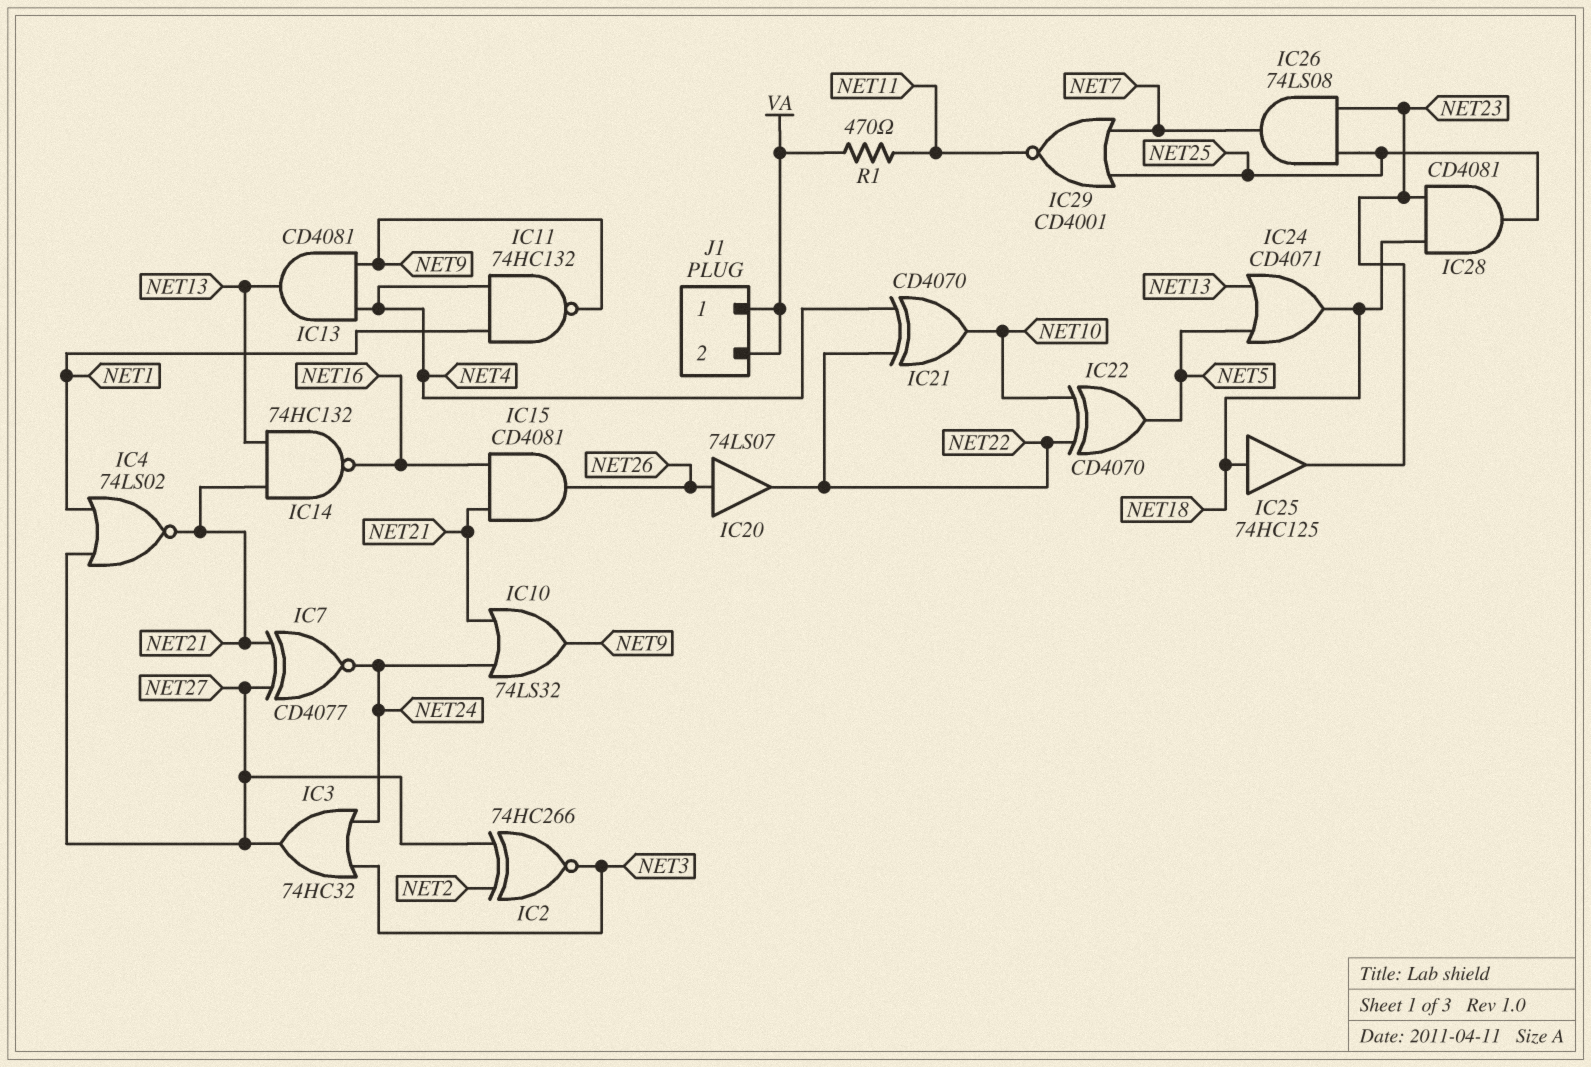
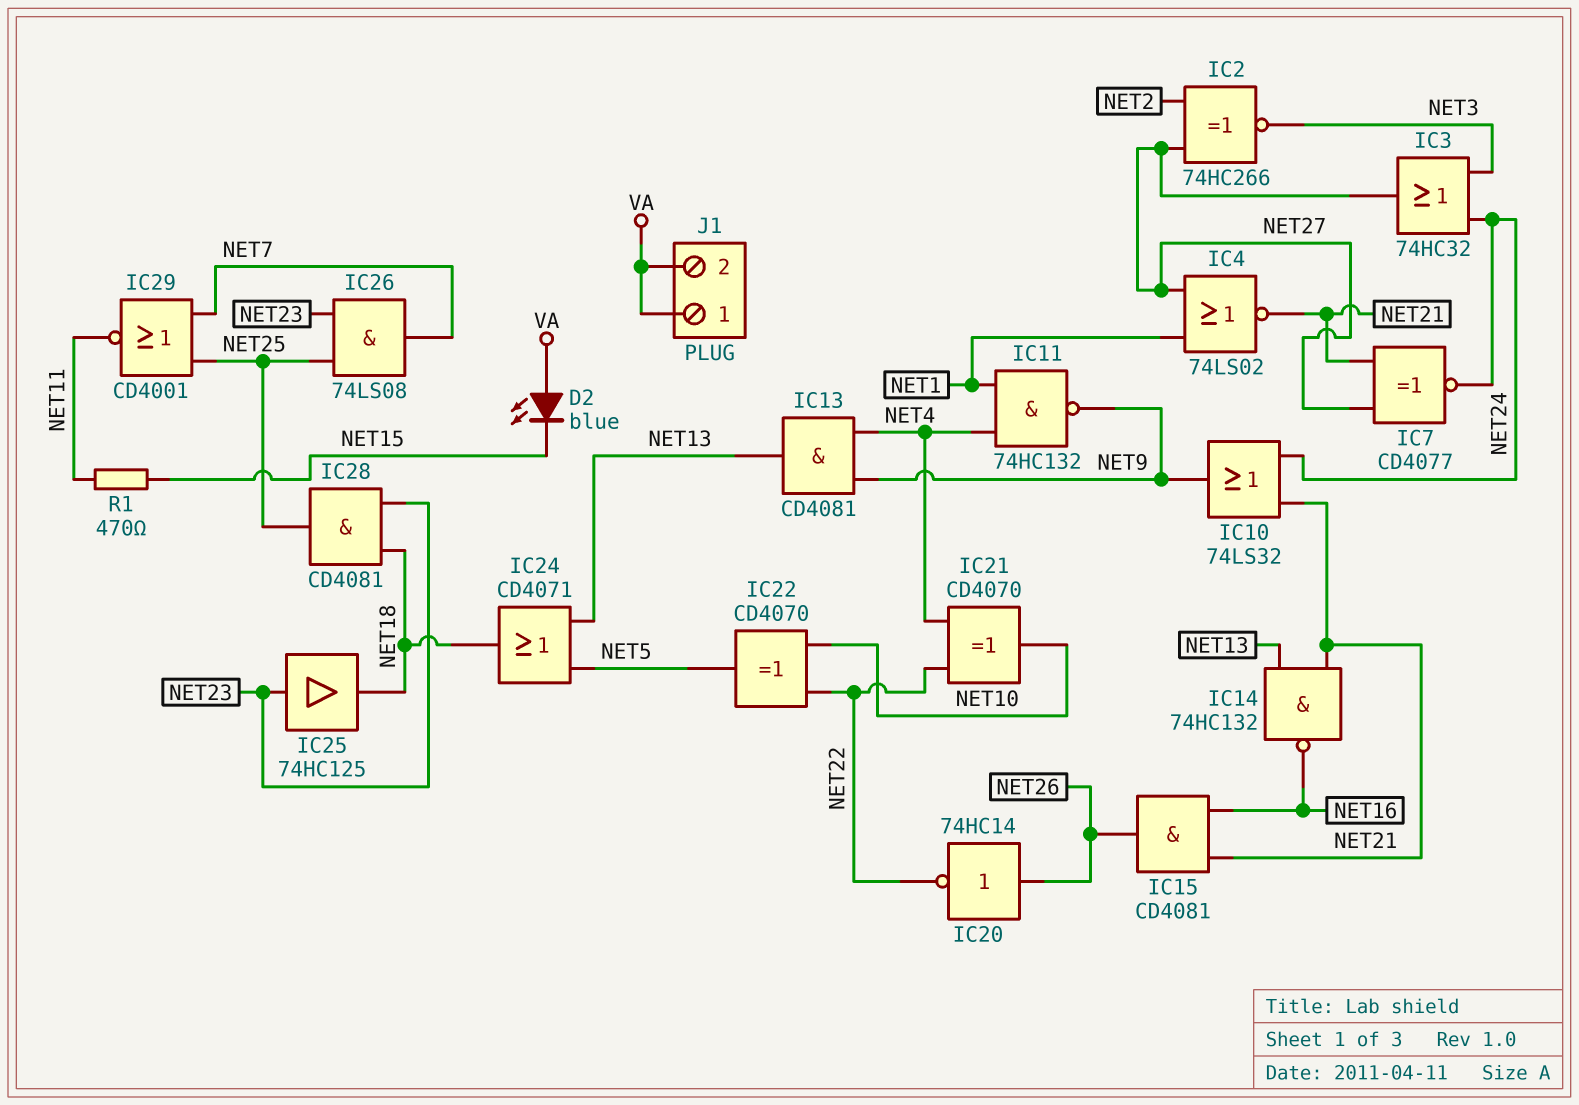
D2: none -> LED blue (A VA, K NET15)
IC20: buffer 74LS07 (in NET26, out NET22) -> NOT 74HC14 (in NET26, out NET22)
IC25: buffer 74HC125 (in NET18, out NET23) -> buffer 74HC125 (in NET23, out NET18)
R1: 470 (NET11, VA) -> 470 (NET11, NET15)

